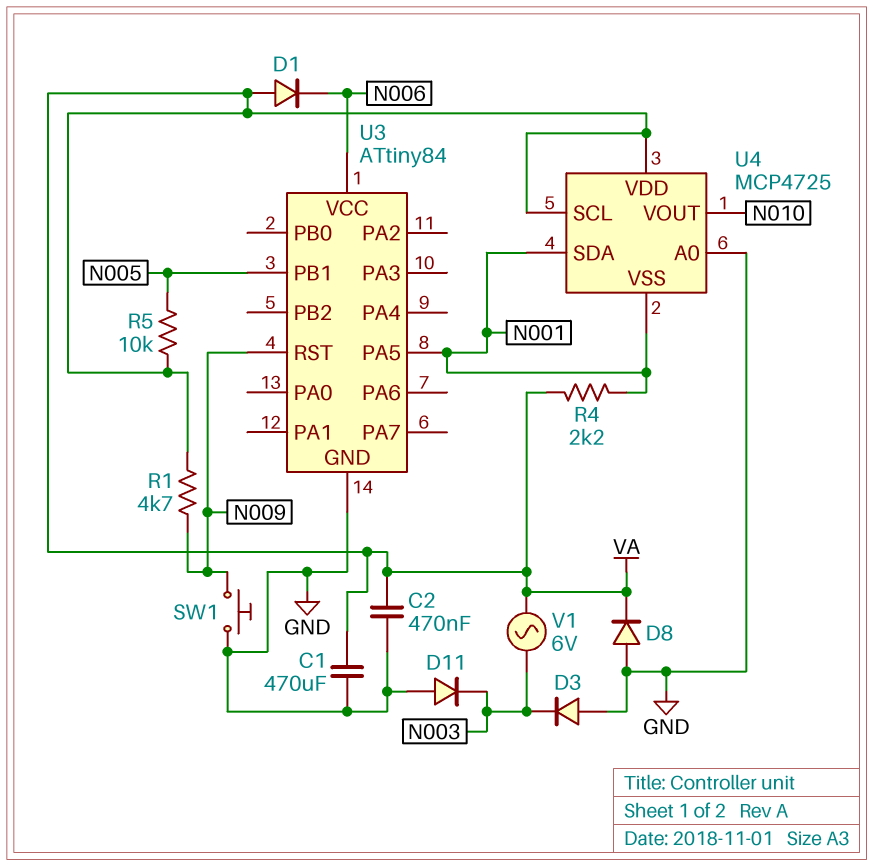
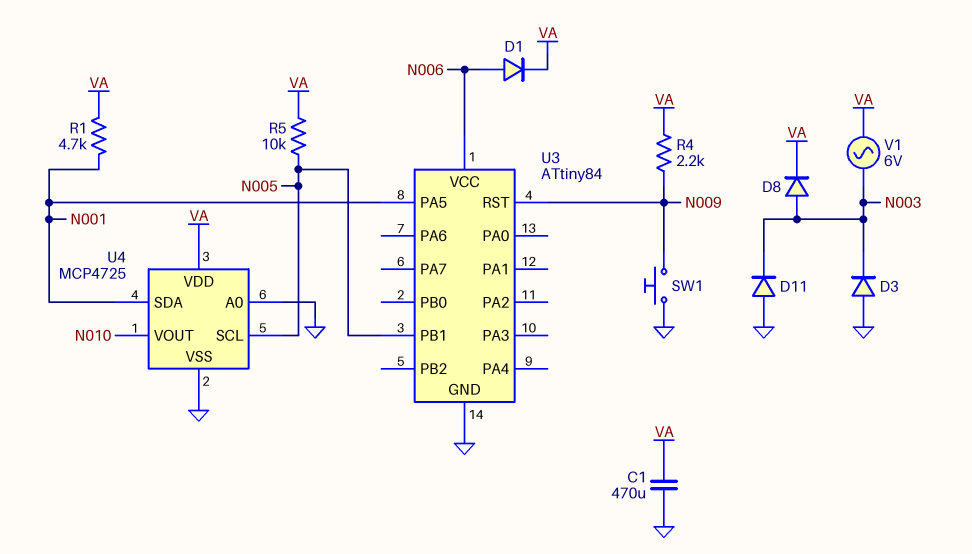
C2: 470nF (GND, VA) -> none
D1: diode (A VA, K N006) -> diode (A N006, K VA)
D8: diode (A GND, K VA) -> diode (A N003, K VA)
R1: 4.7k (N009, VA) -> 4.7k (N001, VA)
R4: 2.2k (N001, VA) -> 2.2k (N009, VA)
U4 pin SCL: VA -> N005
U4 pin VSS: N001 -> GND

